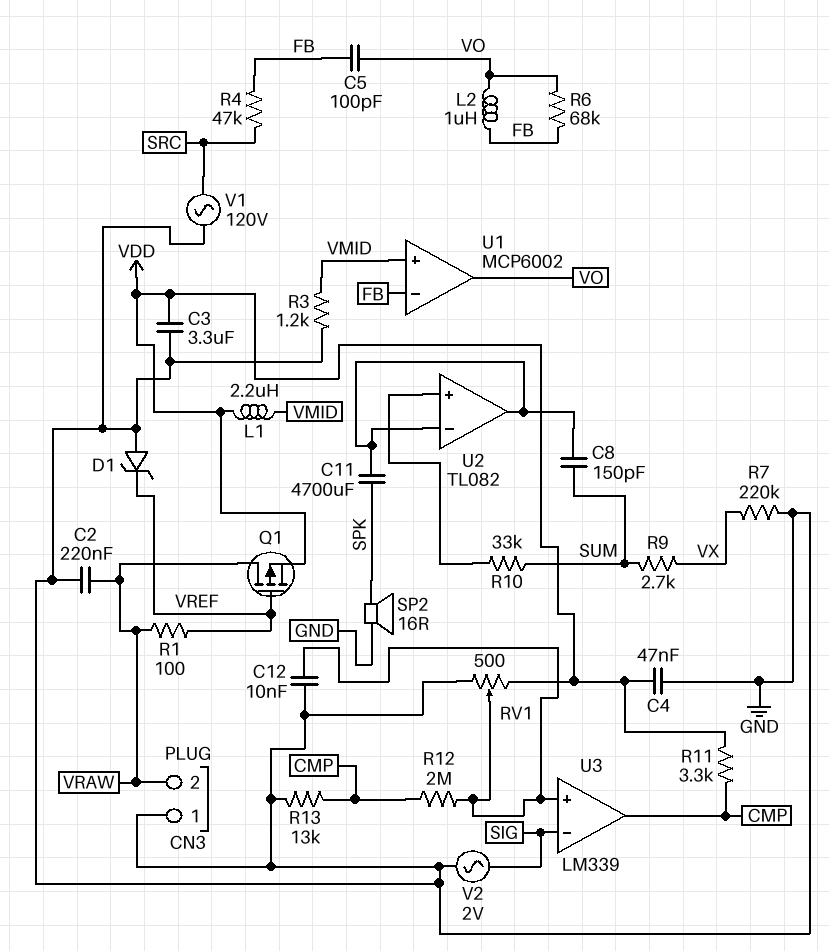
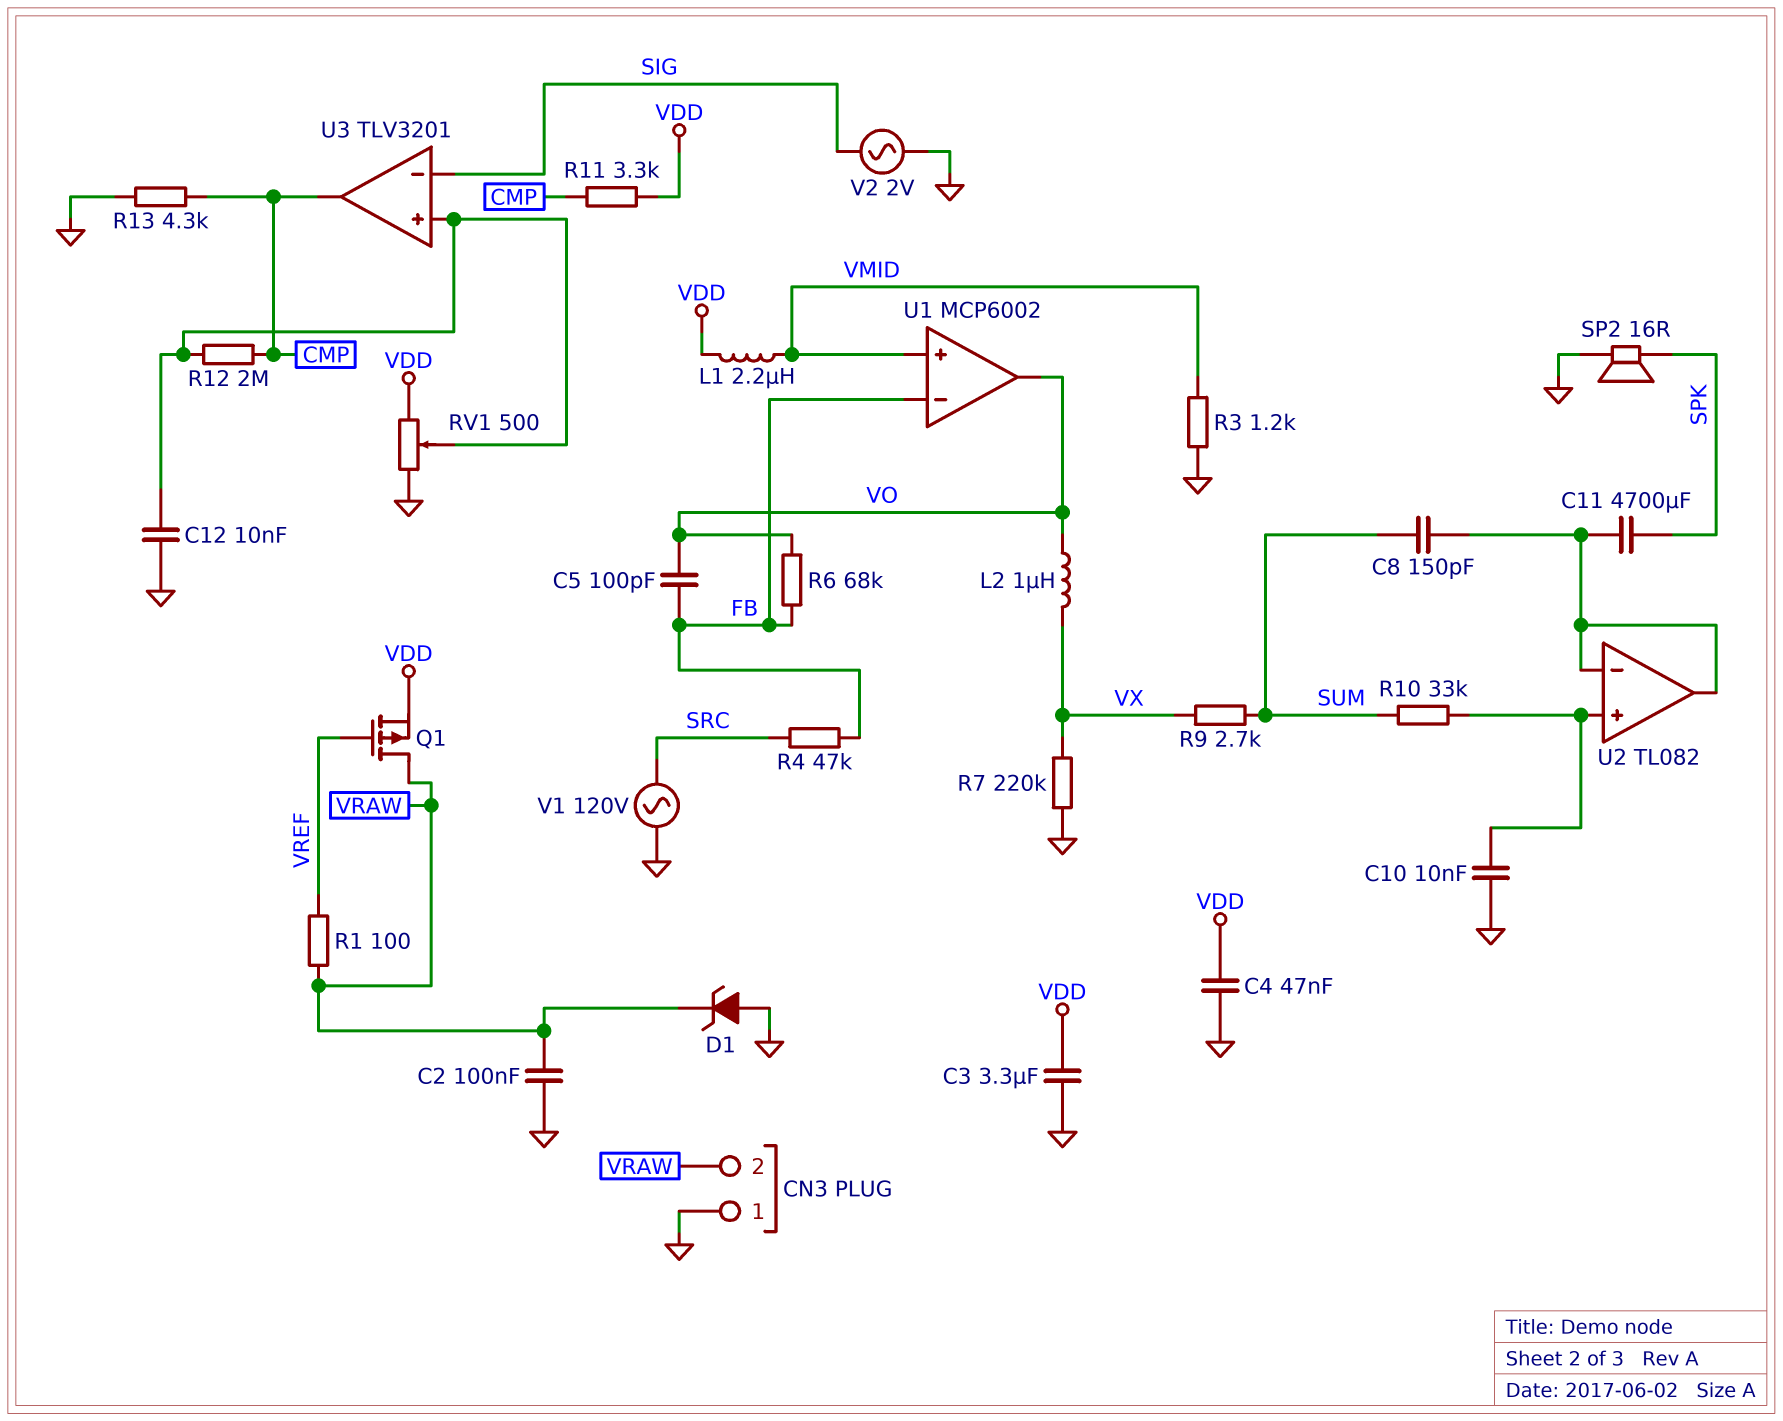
C2: 220nF (GND, VRAW) -> 100nF (GND, VRAW)
C10: none -> 10nF (GND, U2/in+)
D1: zener (A GND, K VREF) -> zener (A GND, K VRAW)
L2: 1uH (FB, VO) -> 1uH (VO, VX)
R13: 13k (CMP, GND) -> 4.3k (CMP, GND)
U3: LM339 -> TLV3201

